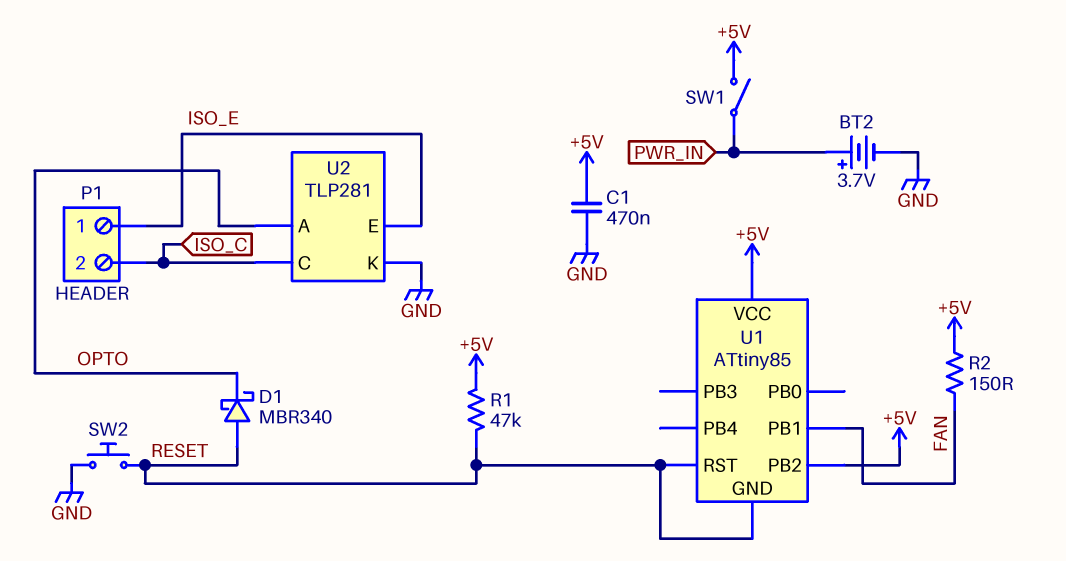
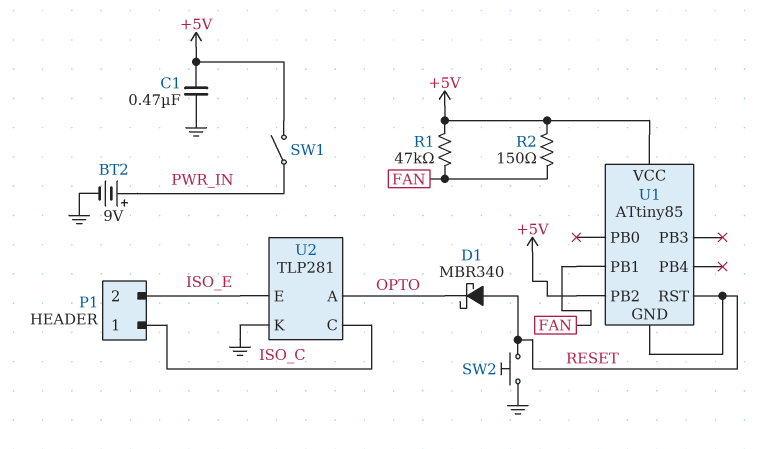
BT2: 3.7V (plus PWR_IN, minus GND) -> 9V (plus PWR_IN, minus GND)
P1 pin 1: ISO_E -> ISO_C
P1 pin 2: ISO_C -> ISO_E
R1: 47k (+5V, RESET) -> 47k (+5V, FAN)

